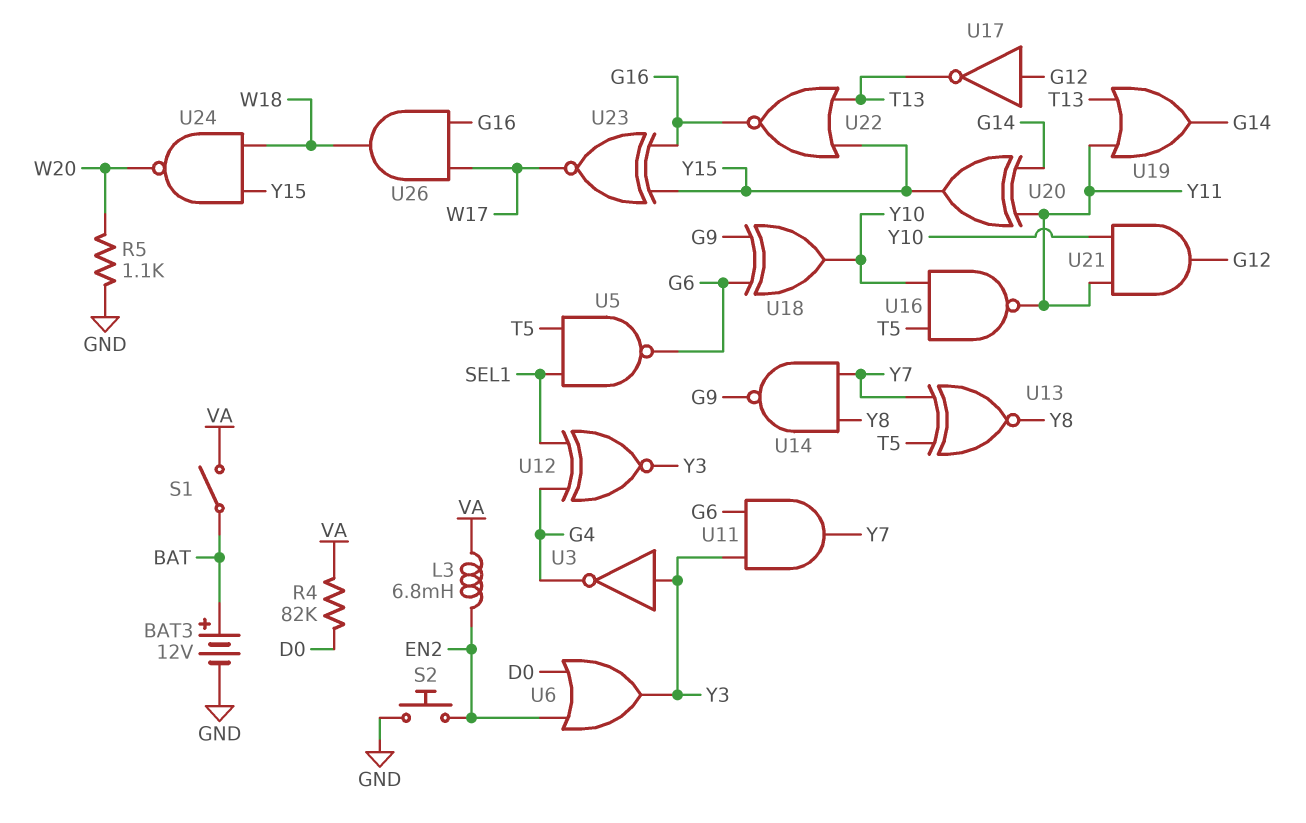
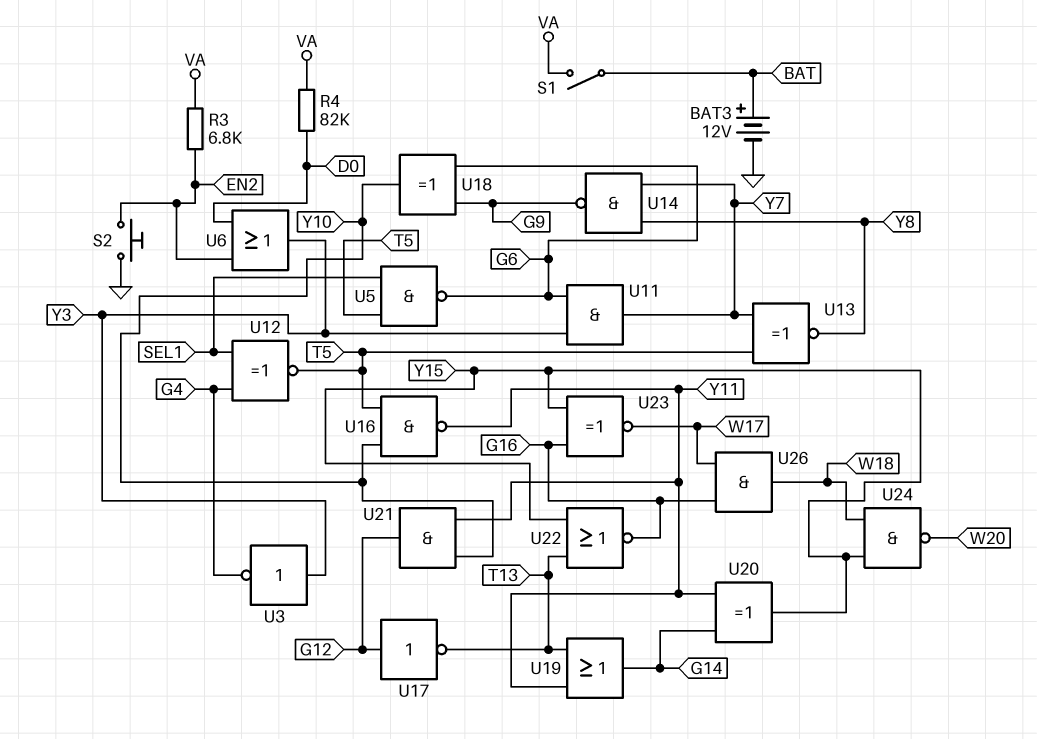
L3: 6.8mH (EN2, VA) -> none
R3: none -> 6.8k (EN2, VA)
R5: 1.1k (GND, W20) -> none
U12: XNOR (in G4, in SEL1, out Y3) -> XNOR (in G4, in SEL1, out T5)

